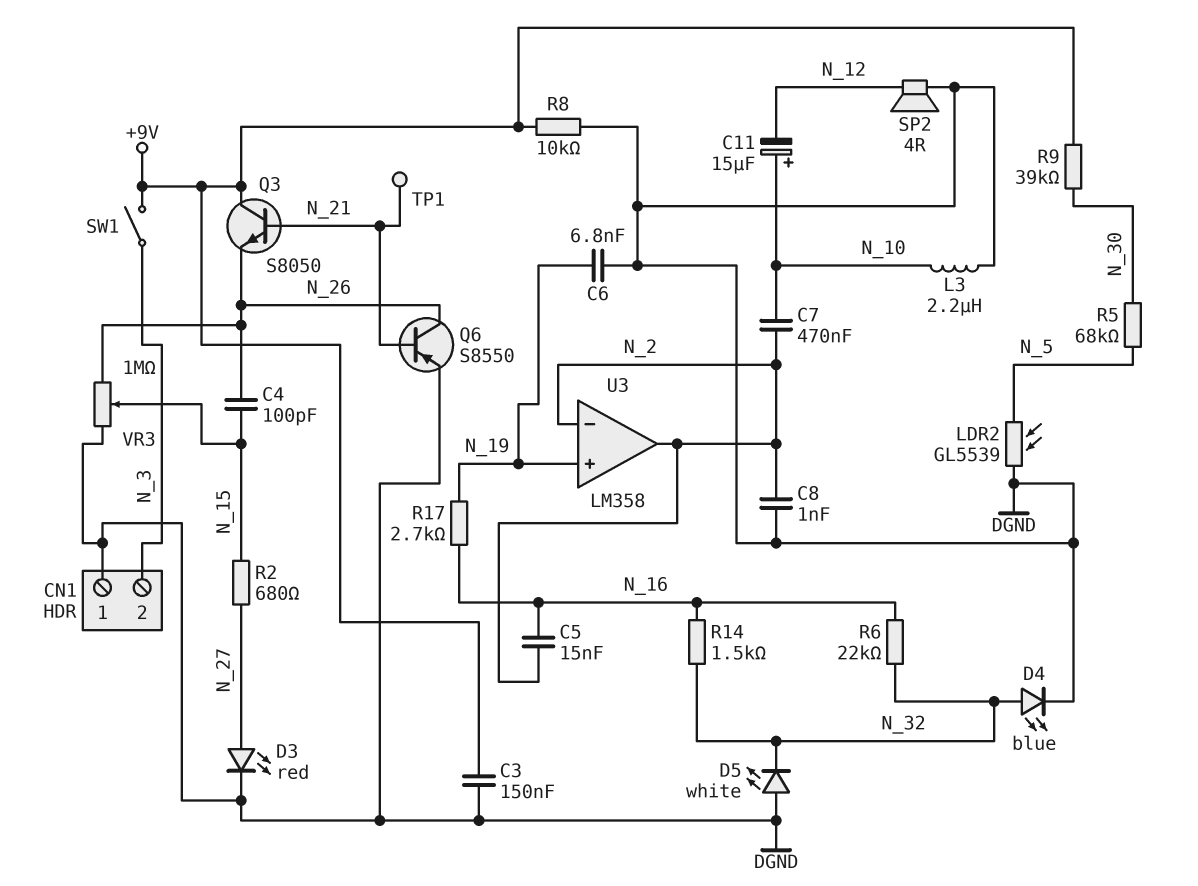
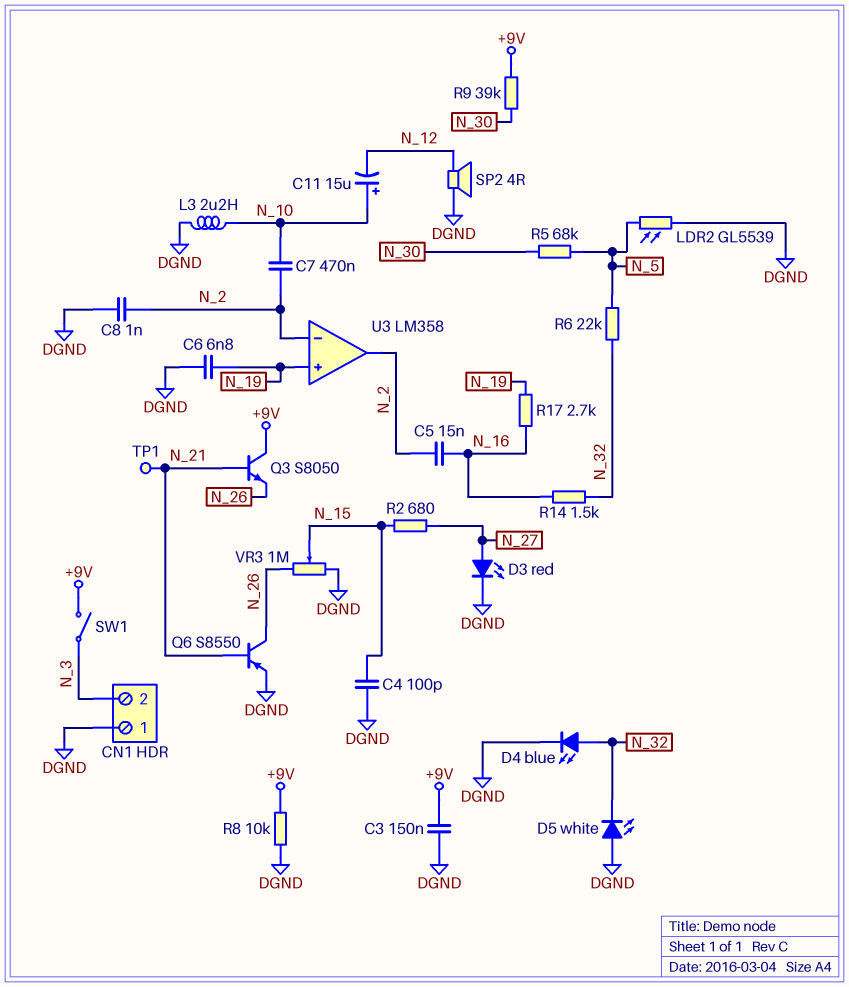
C4: 100pF (N_15, N_26) -> 100pF (DGND, N_15)
R6: 22k (N_16, N_32) -> 22k (N_5, N_32)

